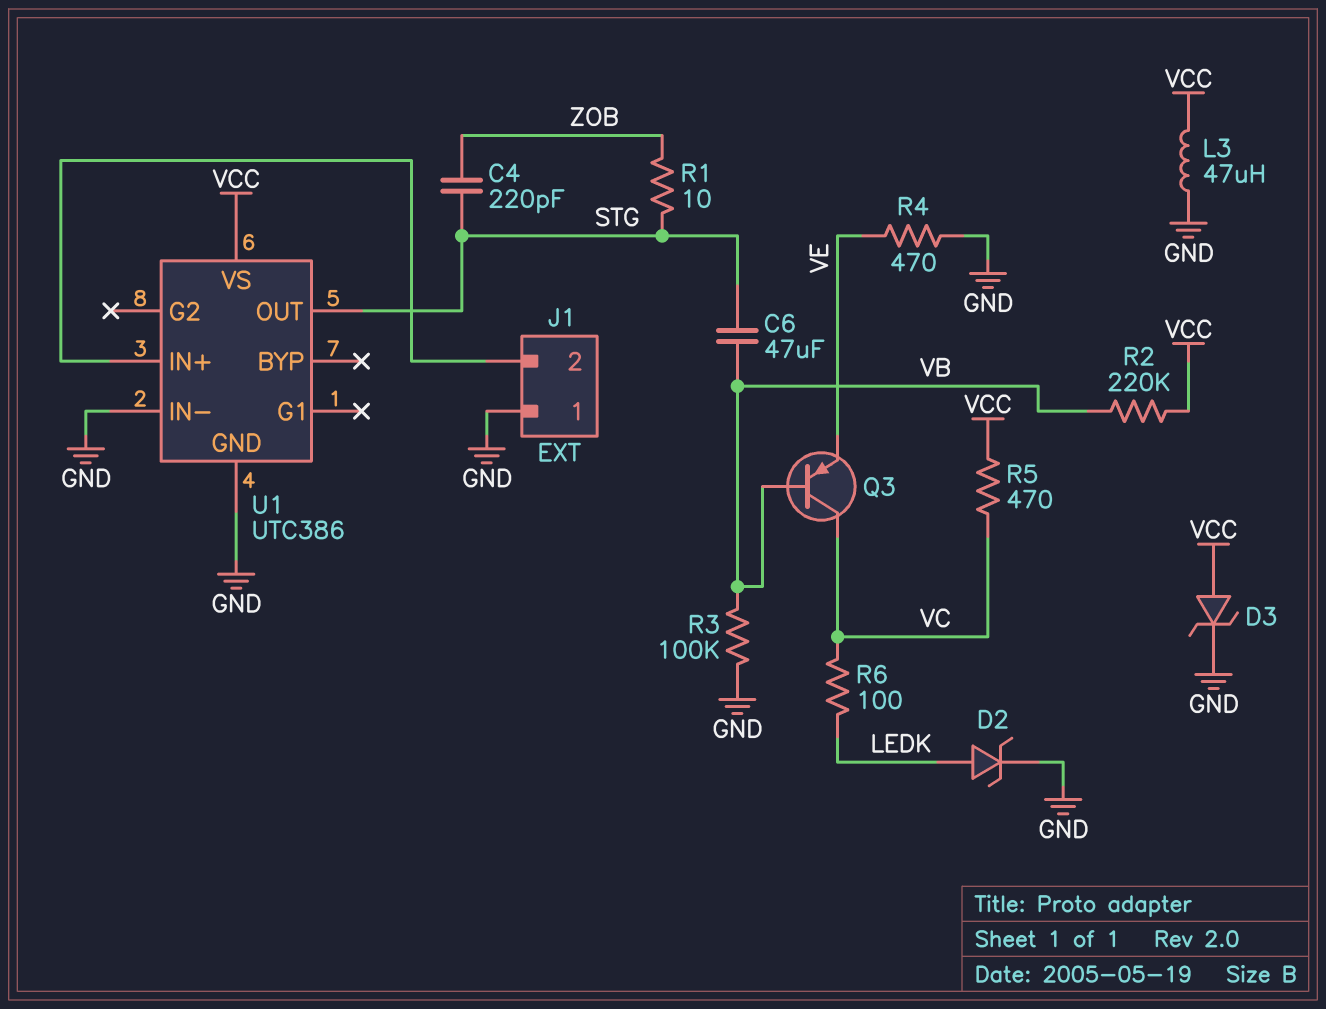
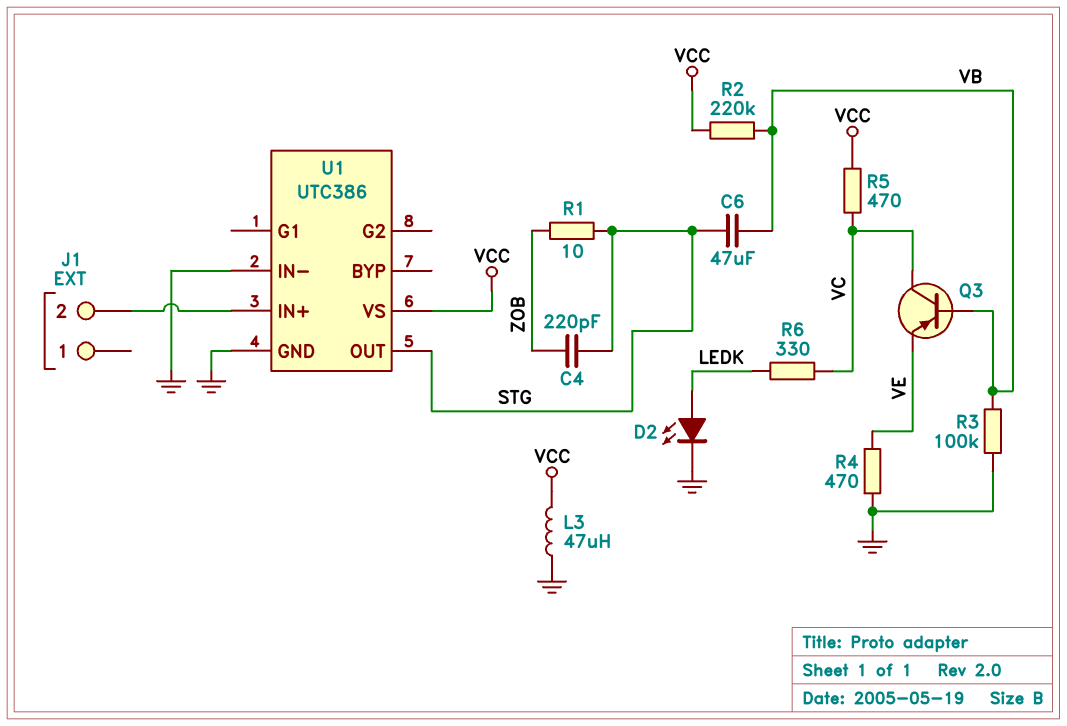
D2: zener (A LEDK, K GND) -> LED (A LEDK, K GND)
D3: zener (A VCC, K GND) -> none
J1 pin 1: GND -> none
R6: 100 (LEDK, VC) -> 330 (LEDK, VC)

